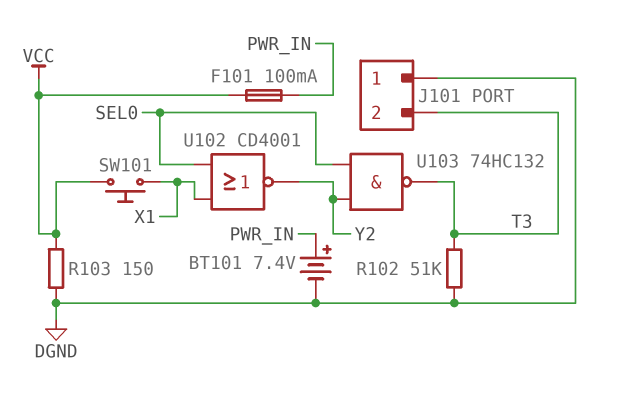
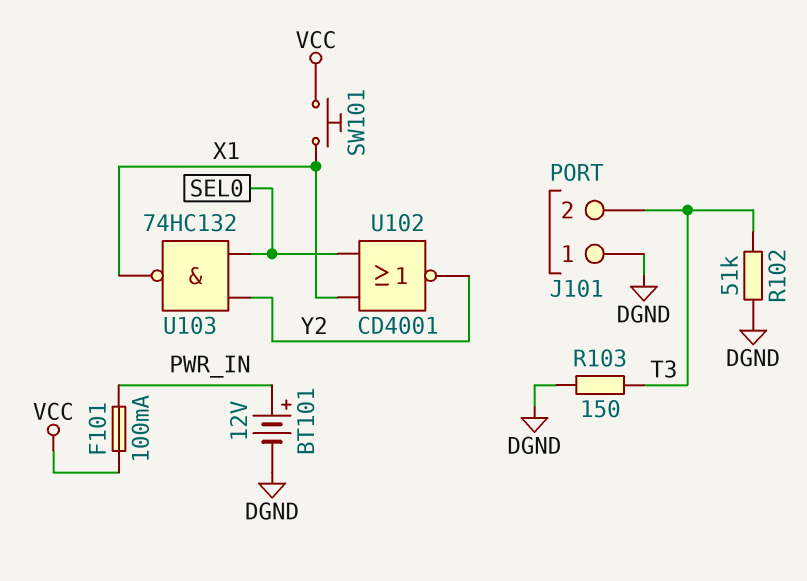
BT101: 7.4V (plus PWR_IN, minus DGND) -> 12V (plus PWR_IN, minus DGND)
R103: 150 (DGND, VCC) -> 150 (DGND, T3)
U103: NAND 74HC132 (in SEL0, in Y2, out T3) -> NAND 74HC132 (in SEL0, in Y2, out X1)

